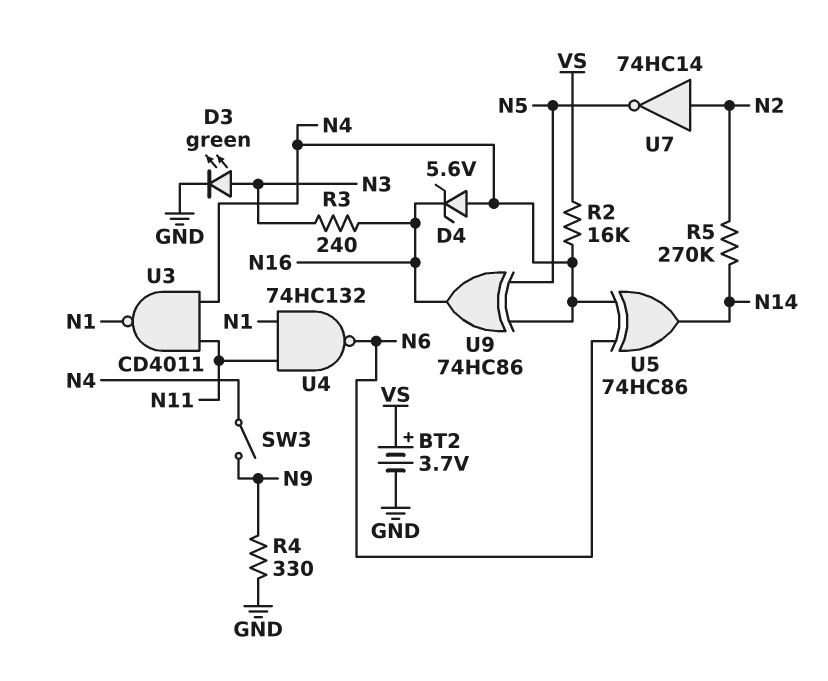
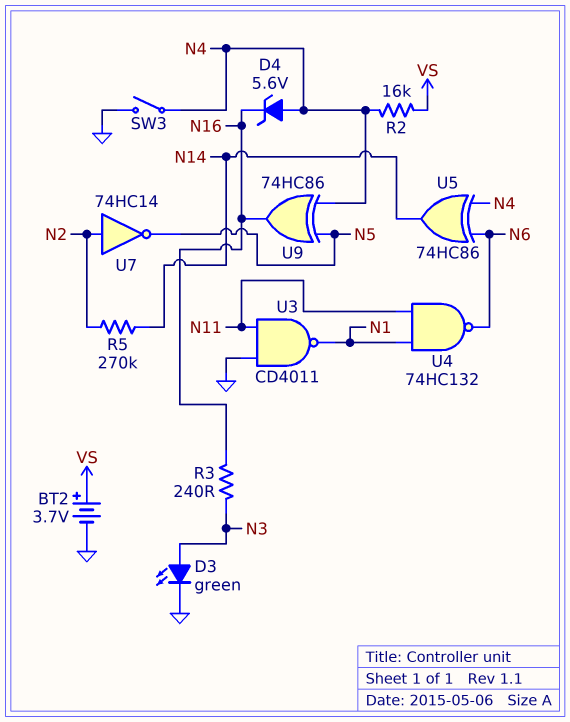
R4: 330 (GND, N9) -> none
SW3: switch (N4, N9) -> switch (GND, N4)
U3: NAND CD4011 (in N4, in N11, out N1) -> NAND CD4011 (in GND, in N11, out N1)

